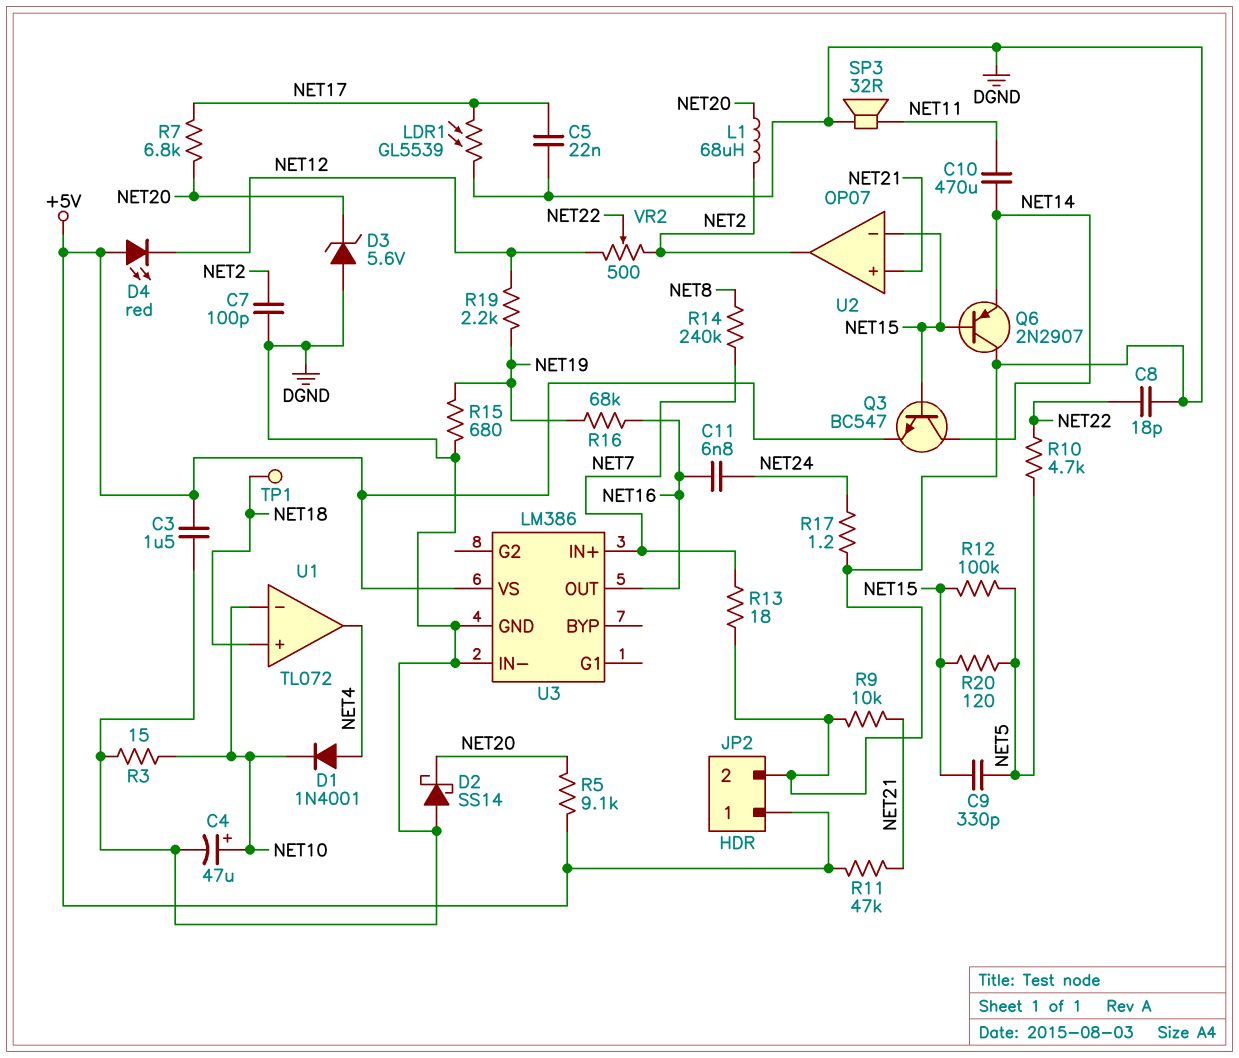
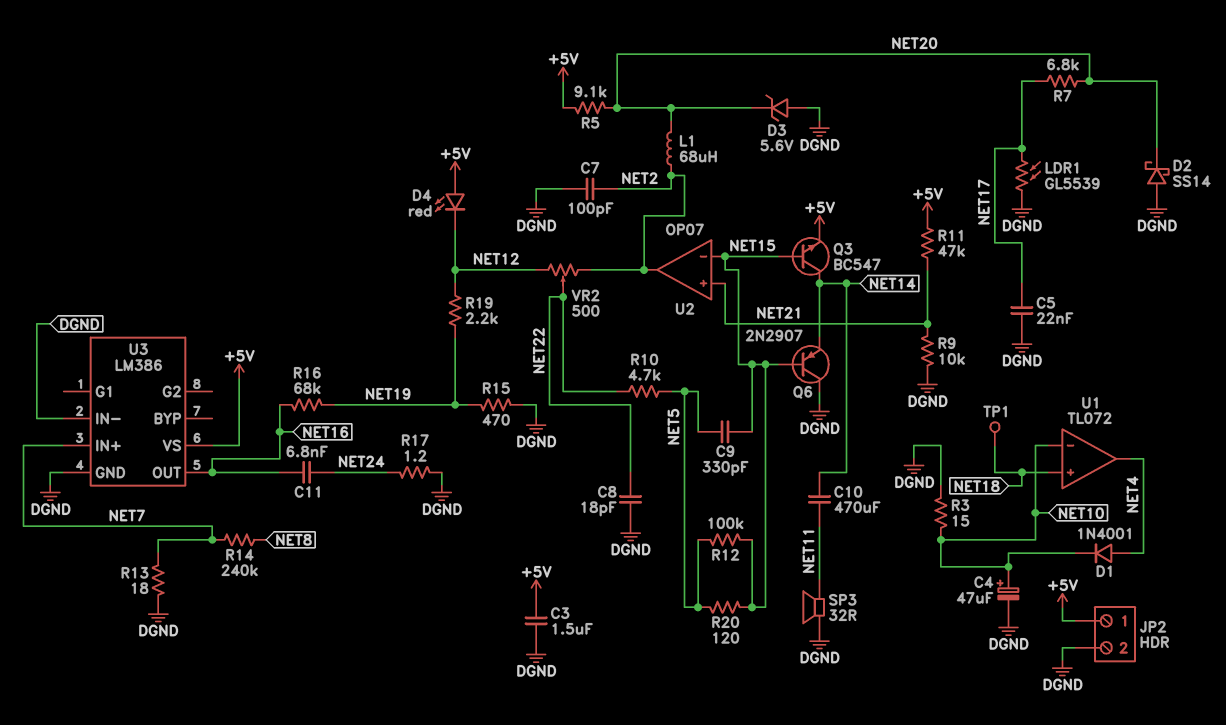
R15: 680 (DGND, NET19) -> 470 (DGND, NET19)

